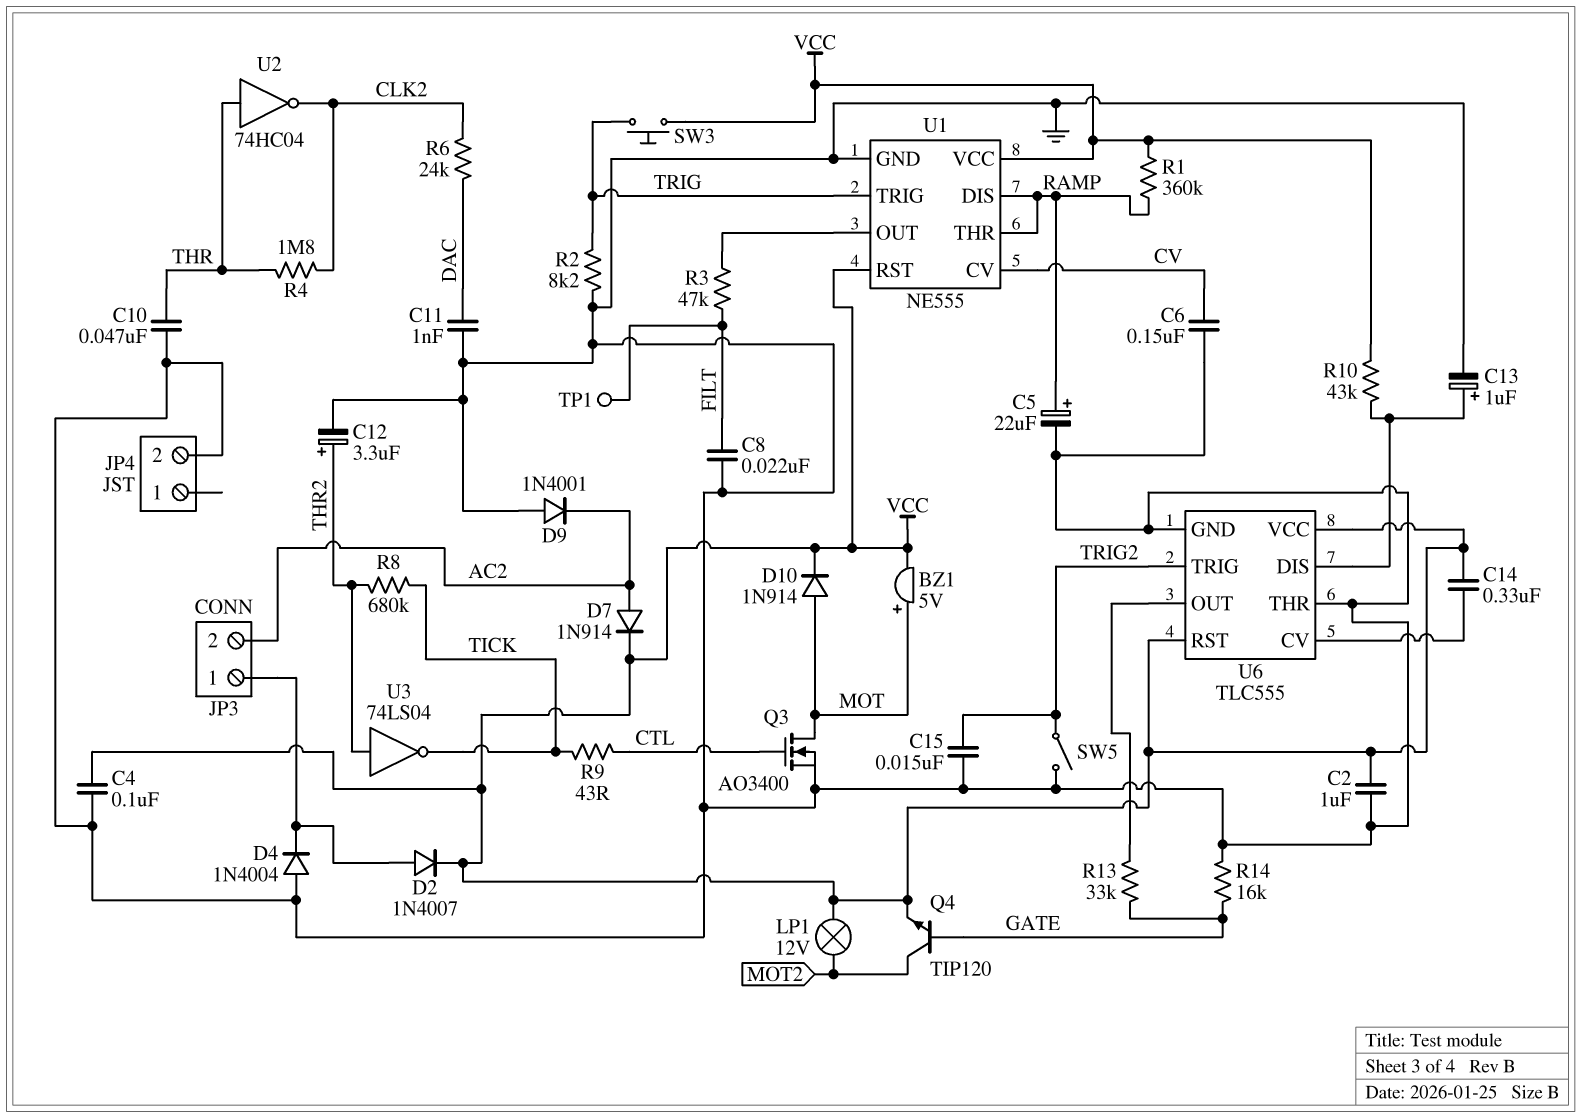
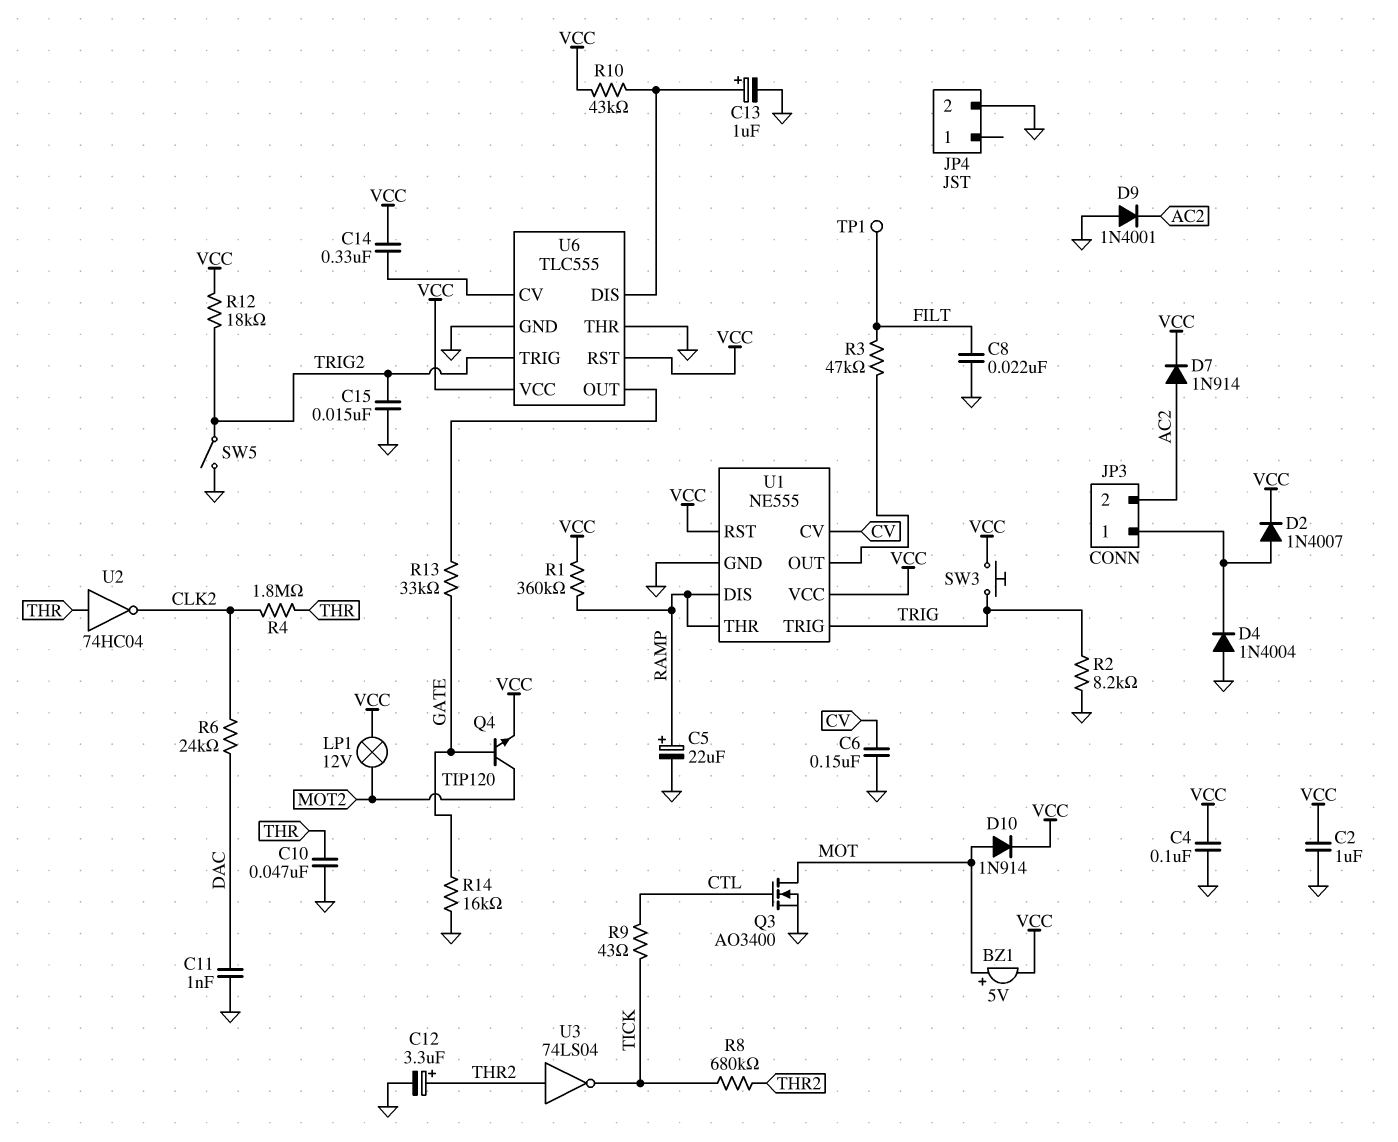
R12: none -> 18k (TRIG2, VCC)

